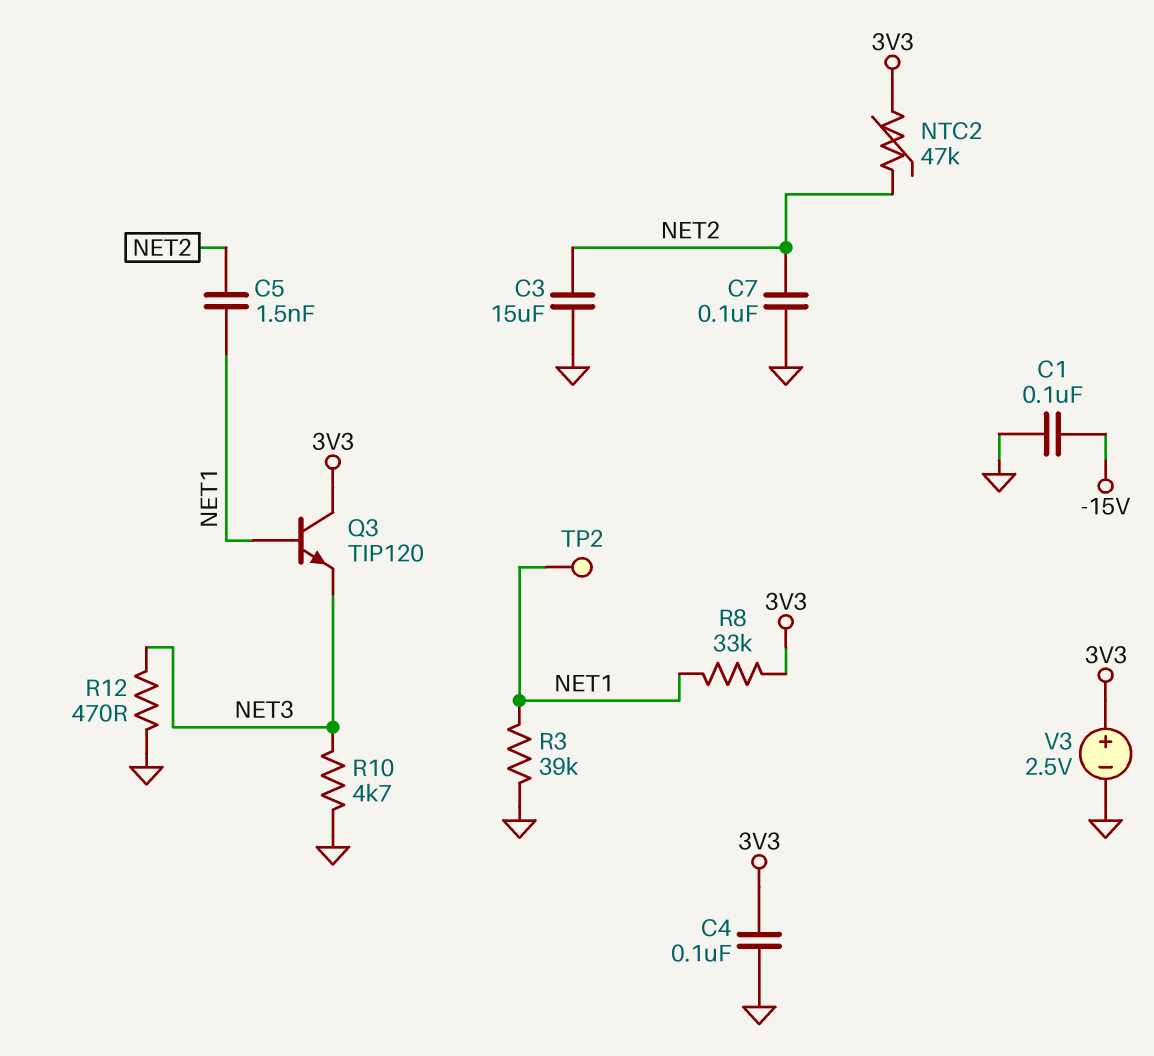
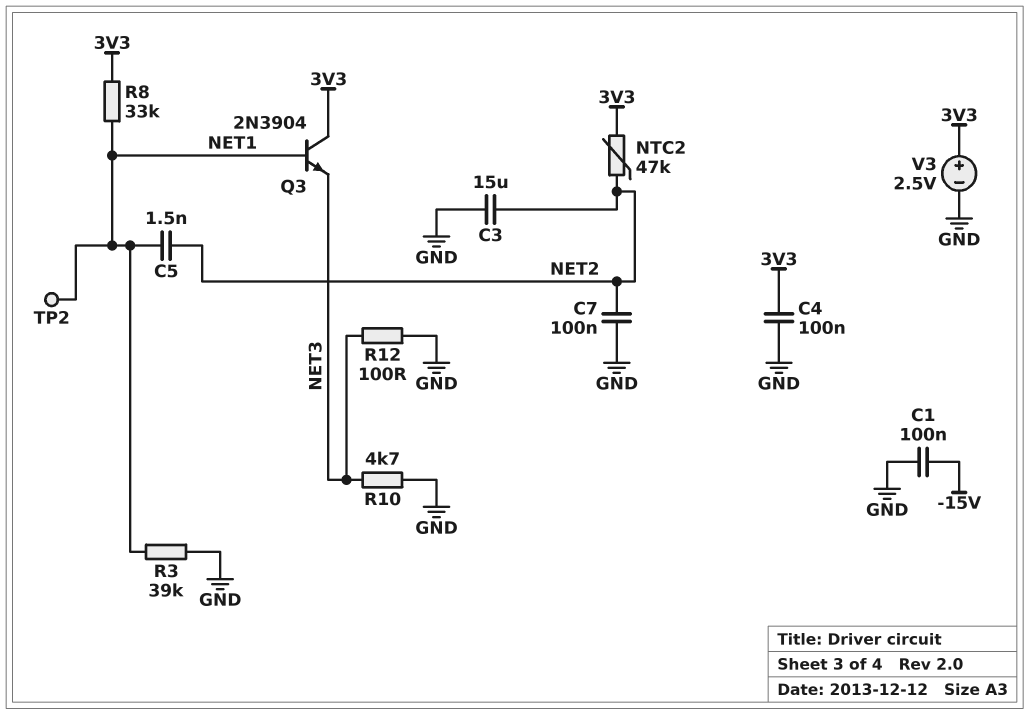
Q3: NPN TIP120 (B NET1, C 3V3, E NET3) -> NPN 2N3904 (B NET1, C 3V3, E NET3)
R12: 470 (GND, NET3) -> 100 (GND, NET3)

